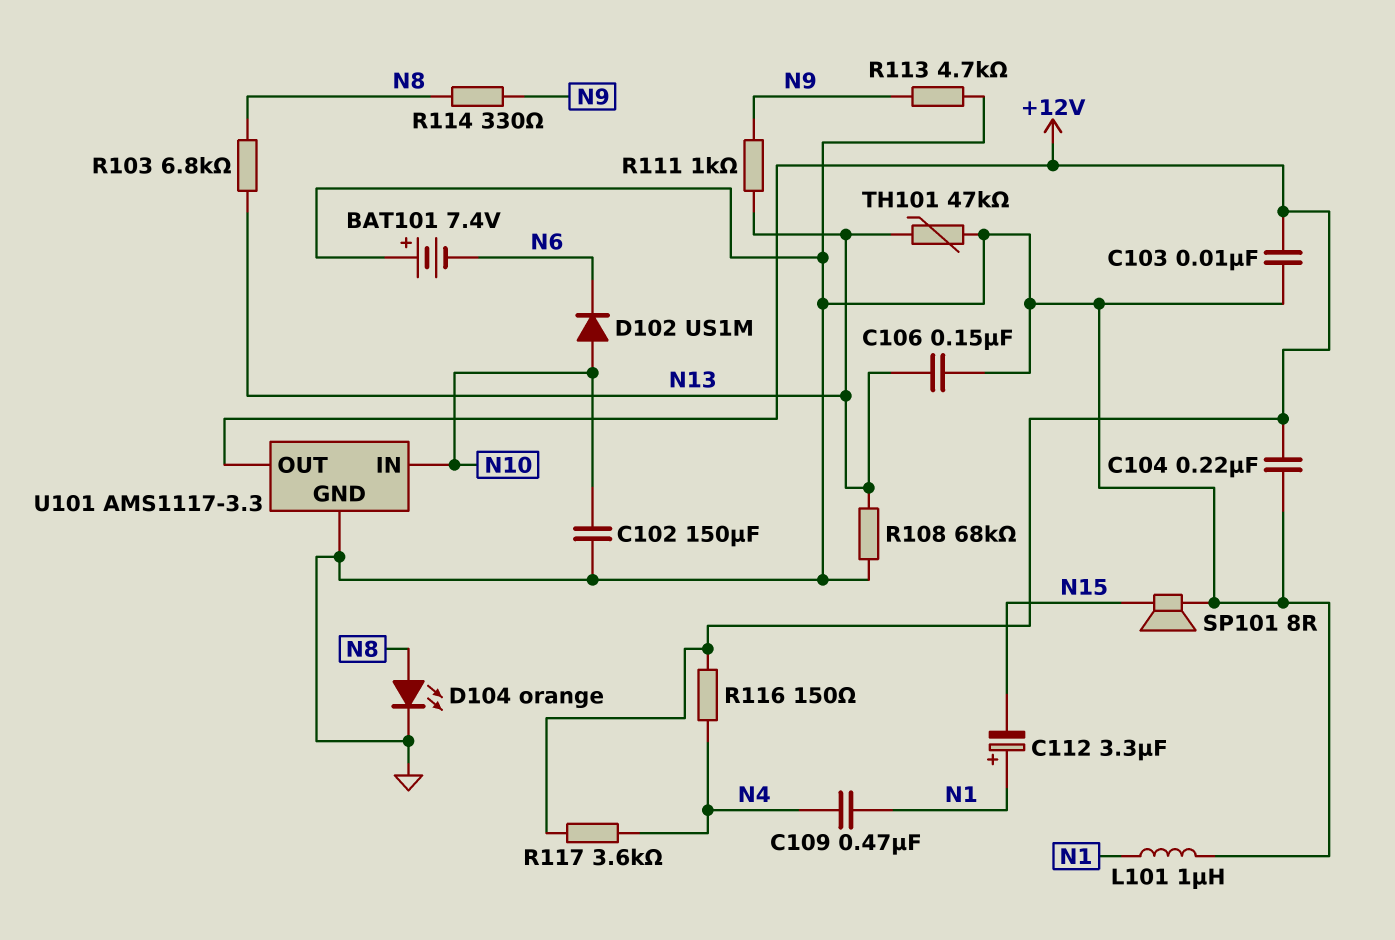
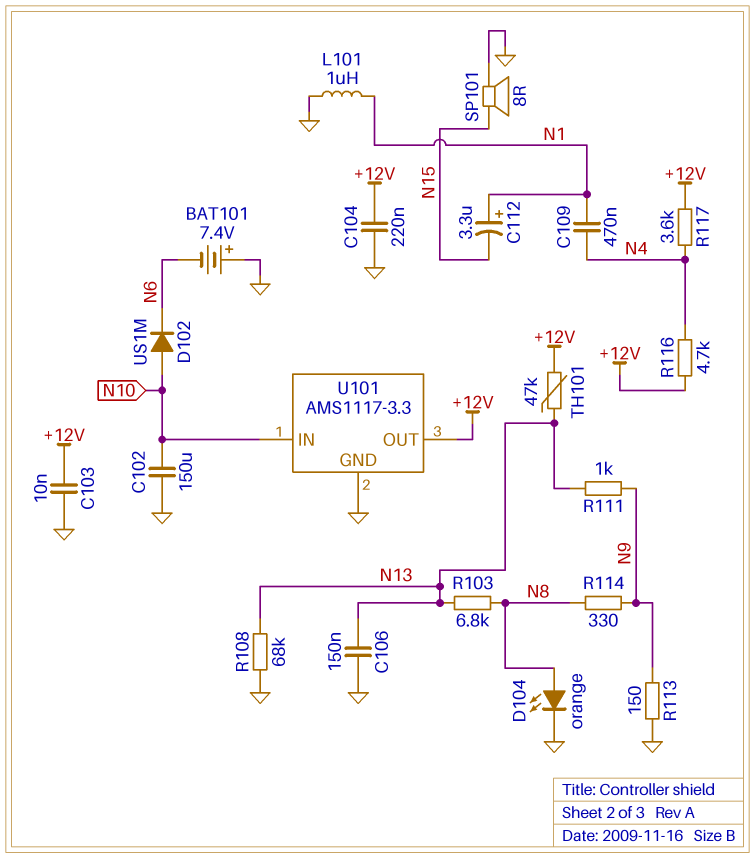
R113: 4.7k (GND, N9) -> 150 (GND, N9)
R116: 150 (+12V, N4) -> 4.7k (+12V, N4)
TH101: 47k (GND, N13) -> 47k (+12V, N13)

